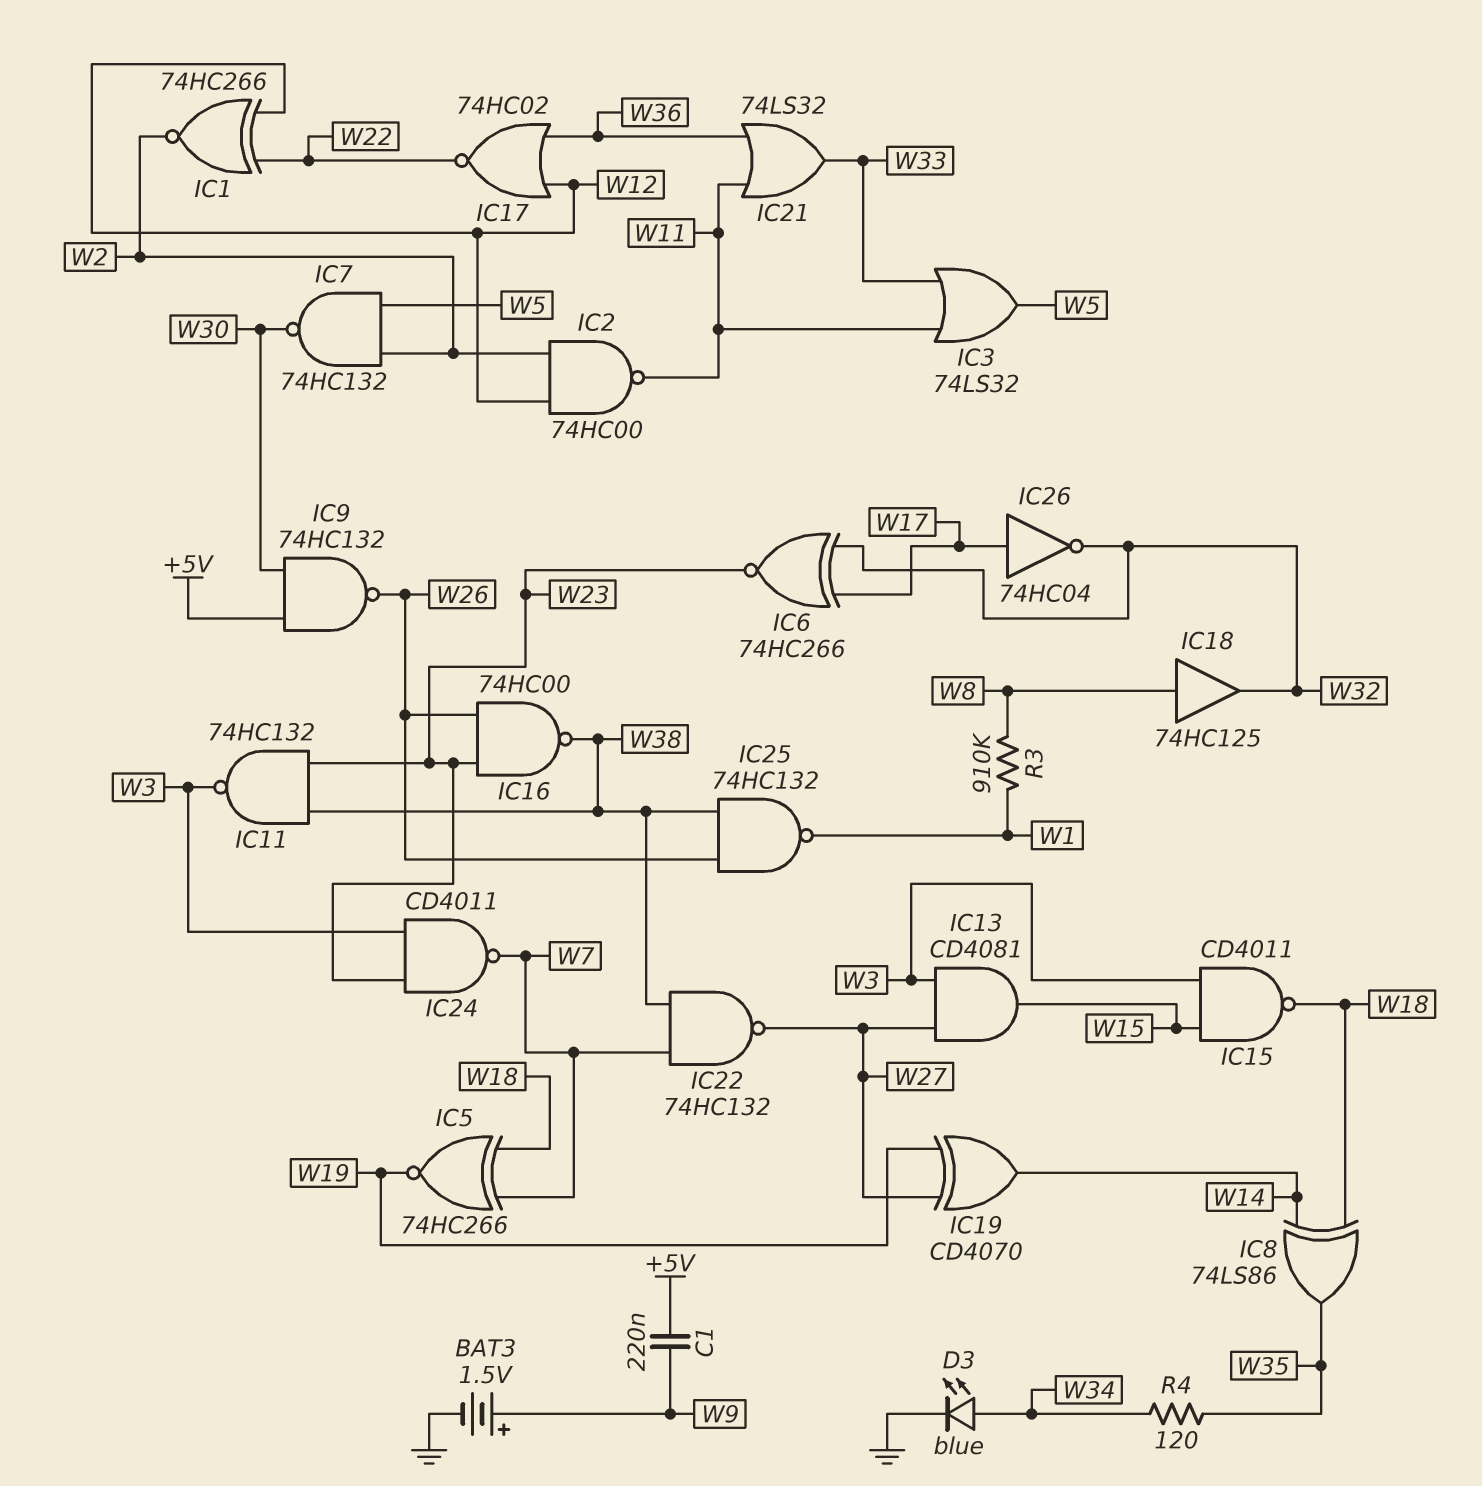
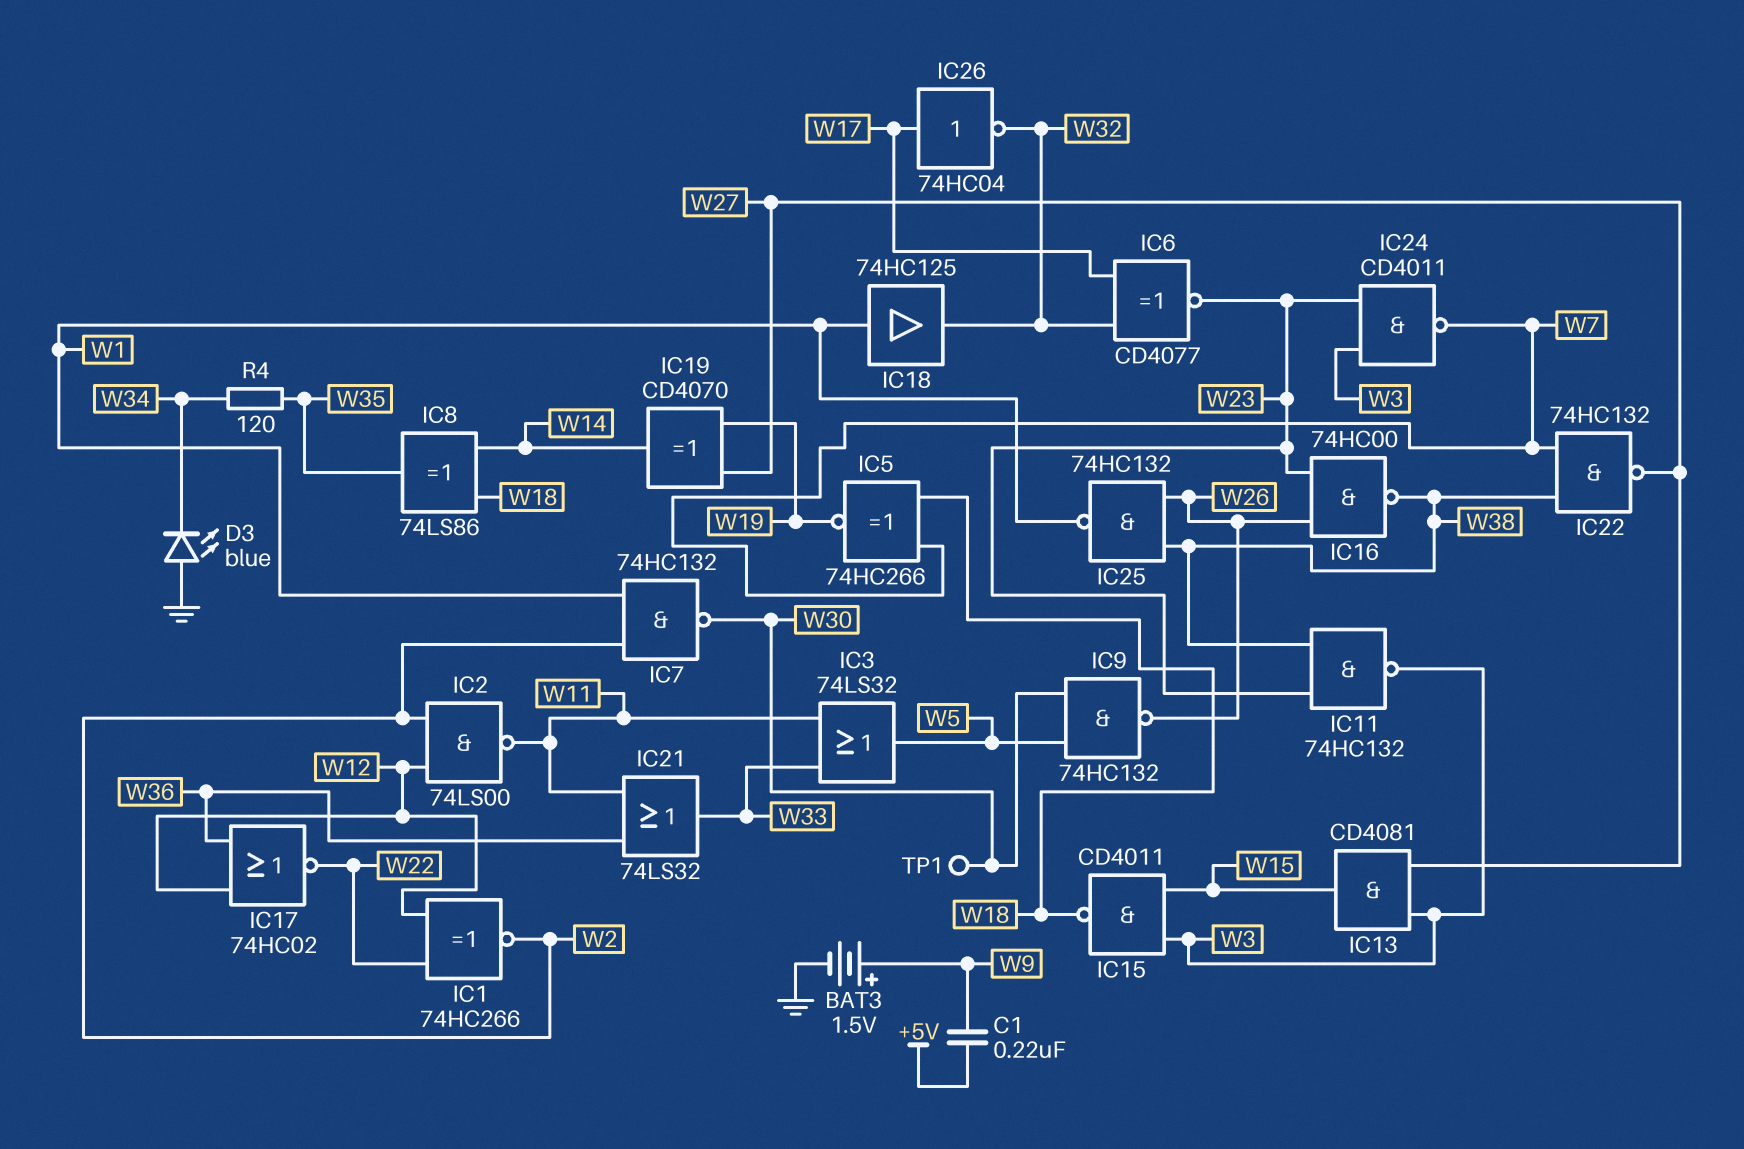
D3: LED blue (A W34, K GND) -> LED blue (A GND, K W34)
IC2: NAND 74HC00 (in W2, in W12, out W11) -> NAND 74LS00 (in W2, in W12, out W11)
IC6: XNOR 74HC266 (in W17, in W32, out W23) -> XNOR CD4077 (in W17, in W32, out W23)
IC7: NAND 74HC132 (in W2, in W5, out W30) -> NAND 74HC132 (in W1, in W2, out W30)
IC9: NAND 74HC132 (in +5V, in W30, out W26) -> NAND 74HC132 (in W5, in W30, out W26)
IC18: buffer 74HC125 (in W8, out W32) -> buffer 74HC125 (in W1, out W32)
R3: 910k (W1, W8) -> none
TP1: none -> test point (W30)

